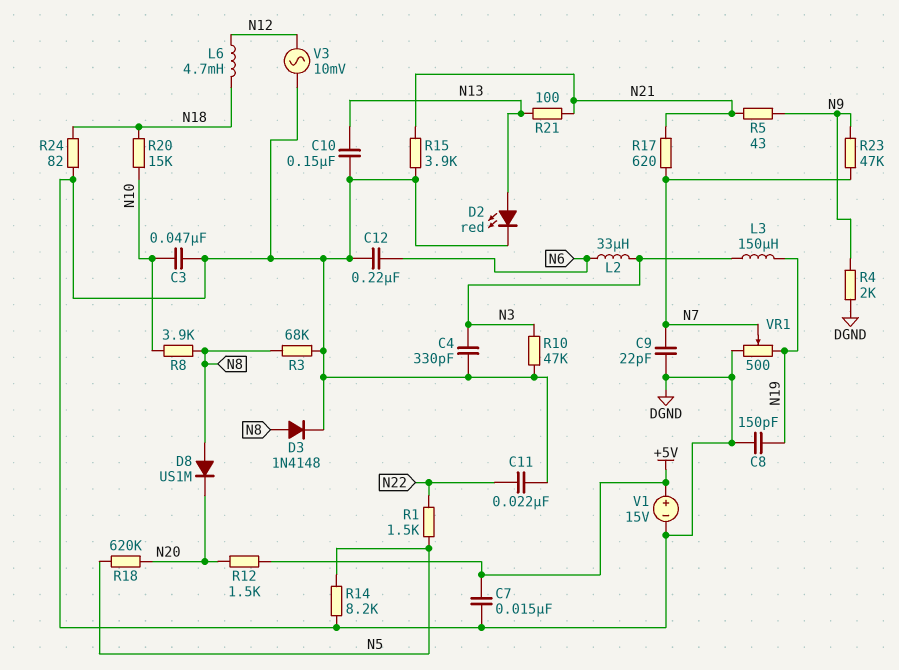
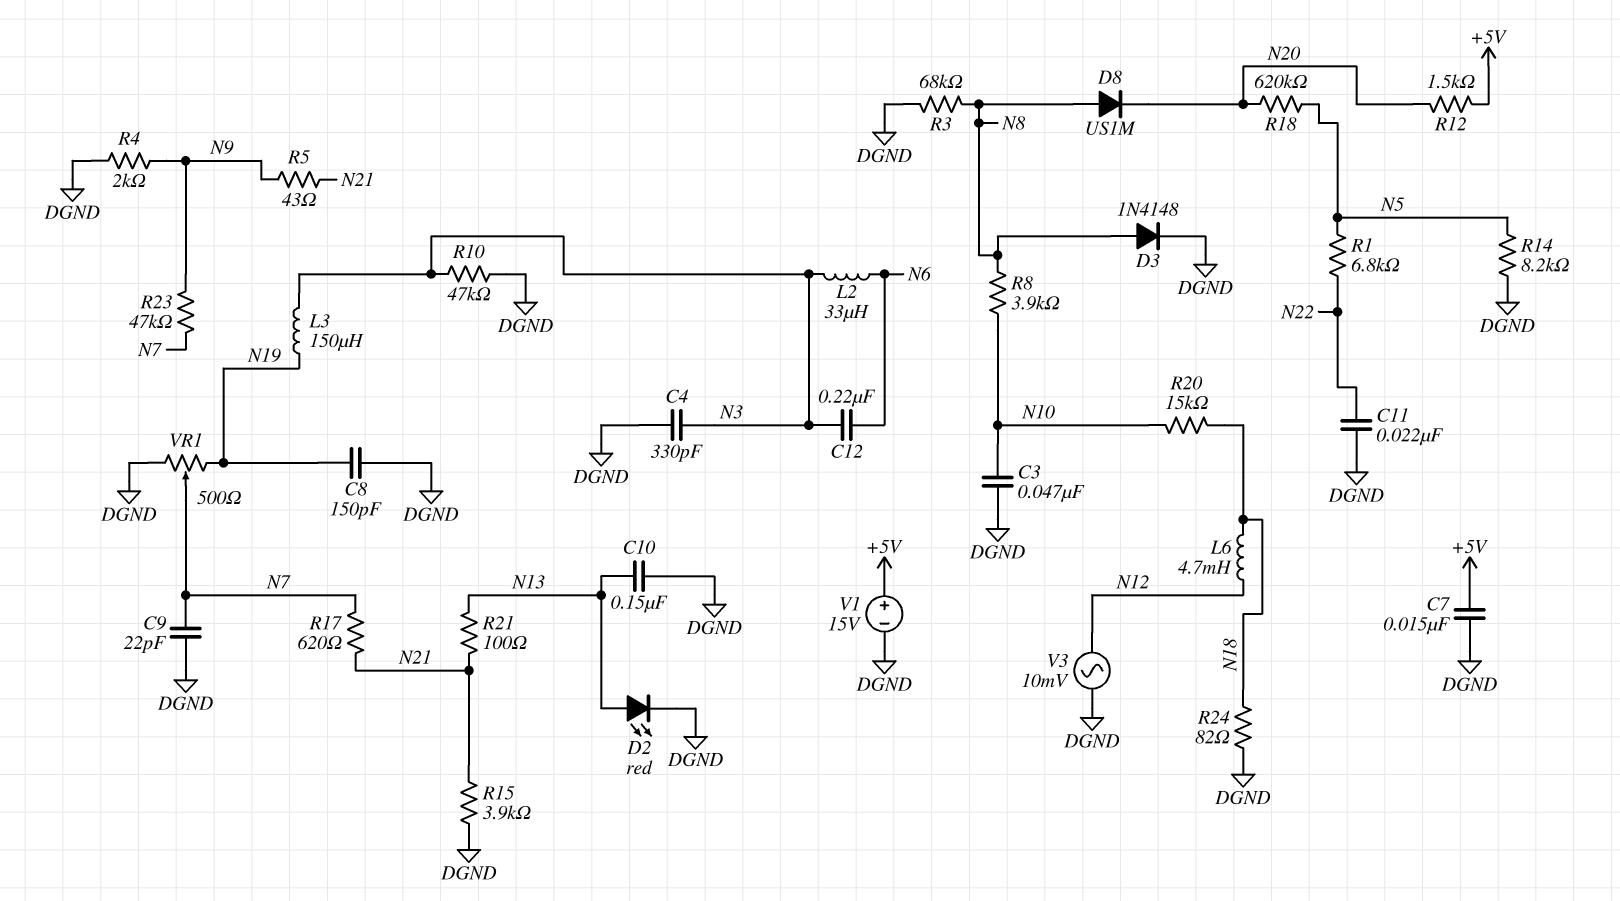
C12: 220nF (DGND, N6) -> 220nF (N3, N6)
R1: 1.5k (N5, N22) -> 6.8k (N5, N22)

